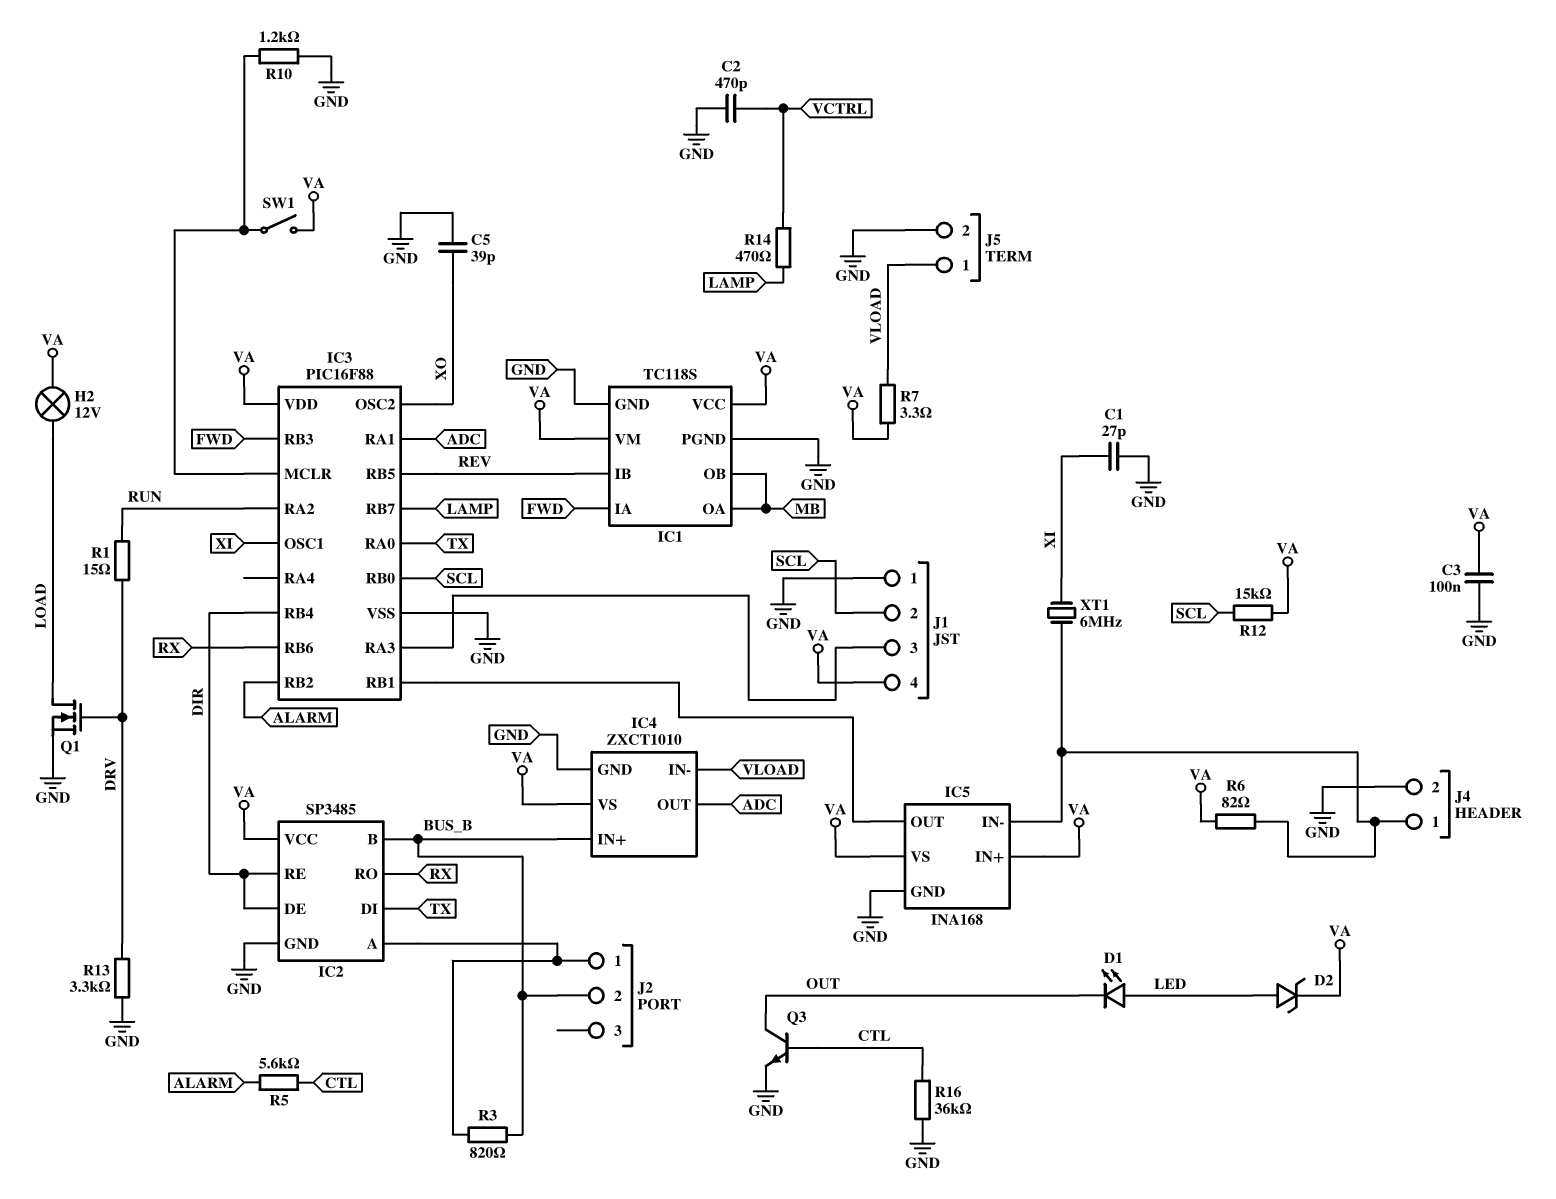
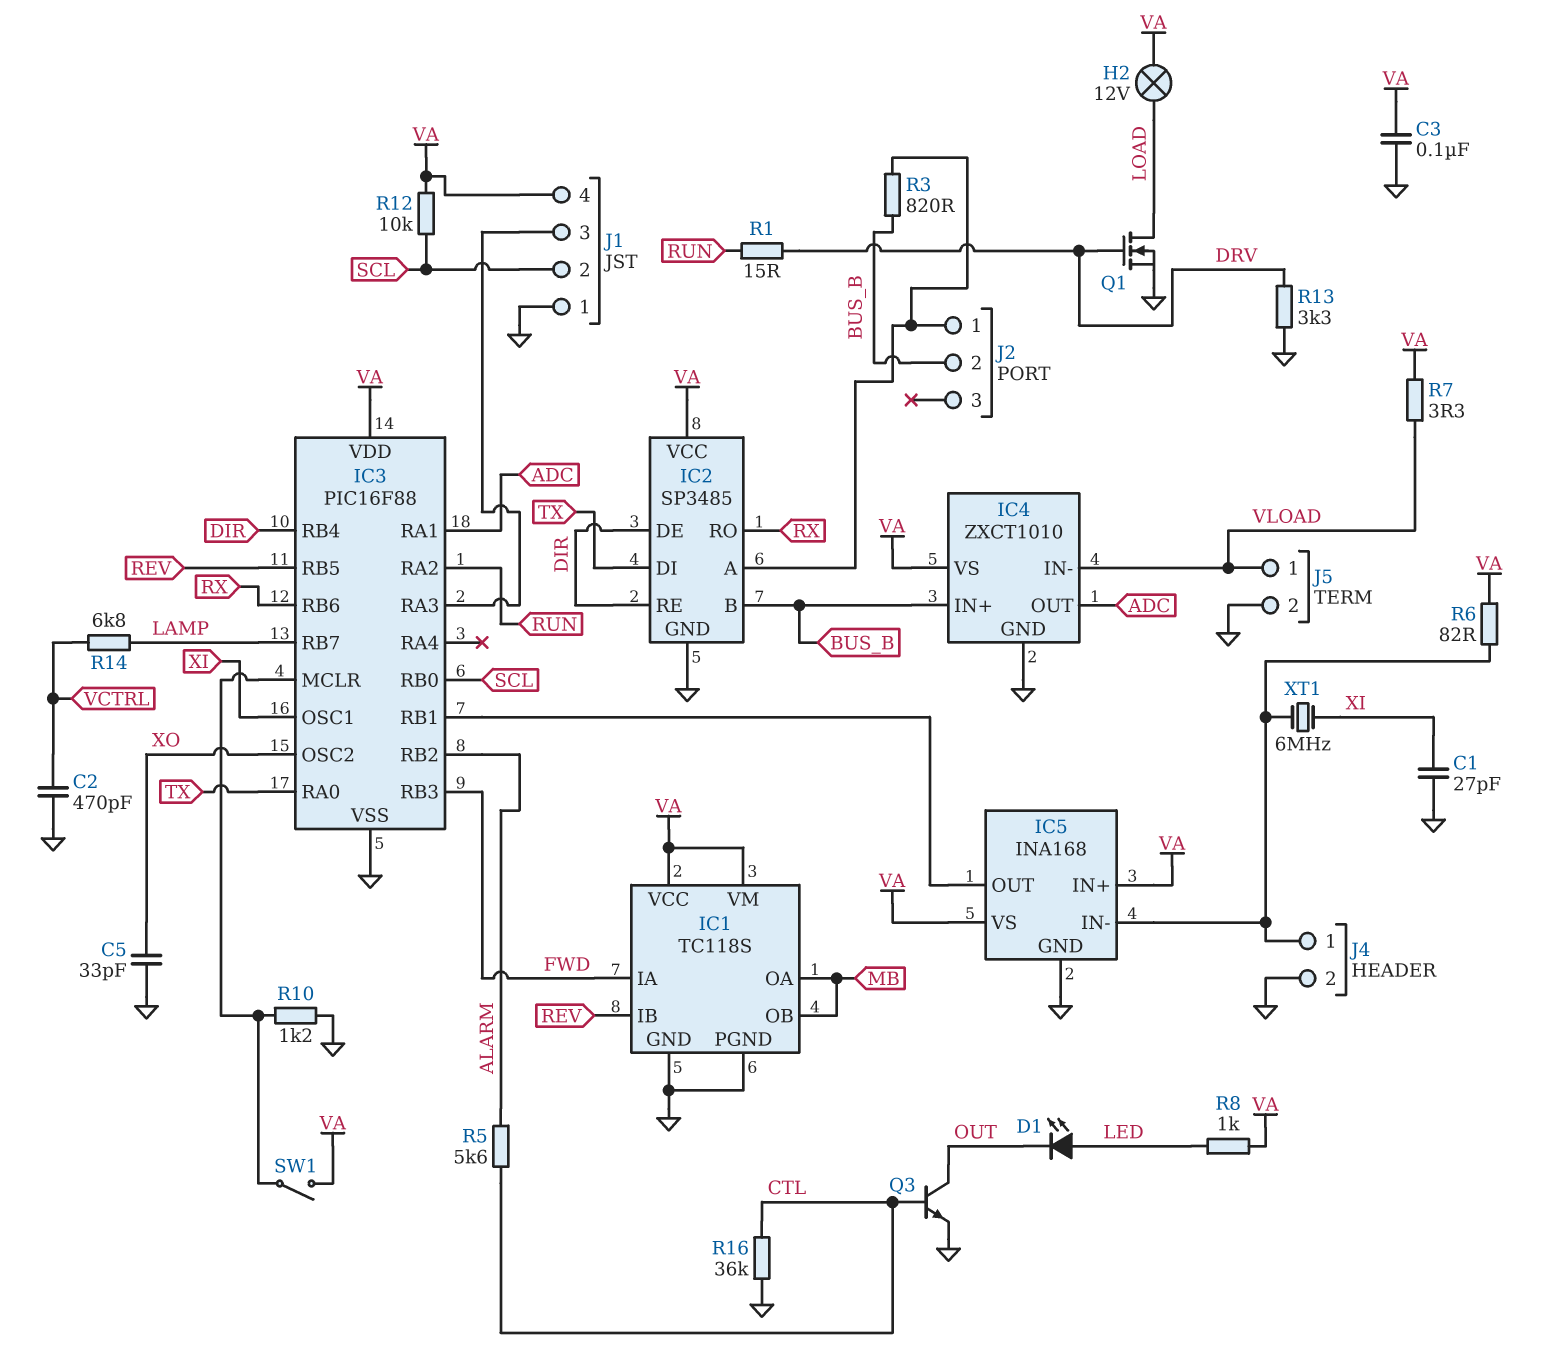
C5: 39pF (GND, XO) -> 33pF (GND, XO)
D2: zener (A LED, K VA) -> none
R8: none -> 1k (LED, VA)
R12: 15k (SCL, VA) -> 10k (SCL, VA)
R14: 470 (LAMP, VCTRL) -> 6.8k (LAMP, VCTRL)

